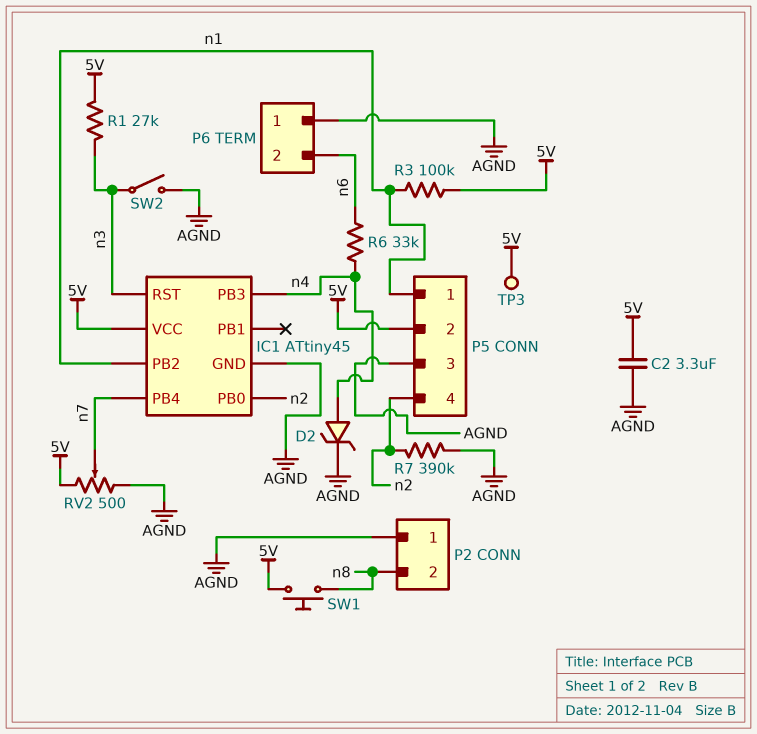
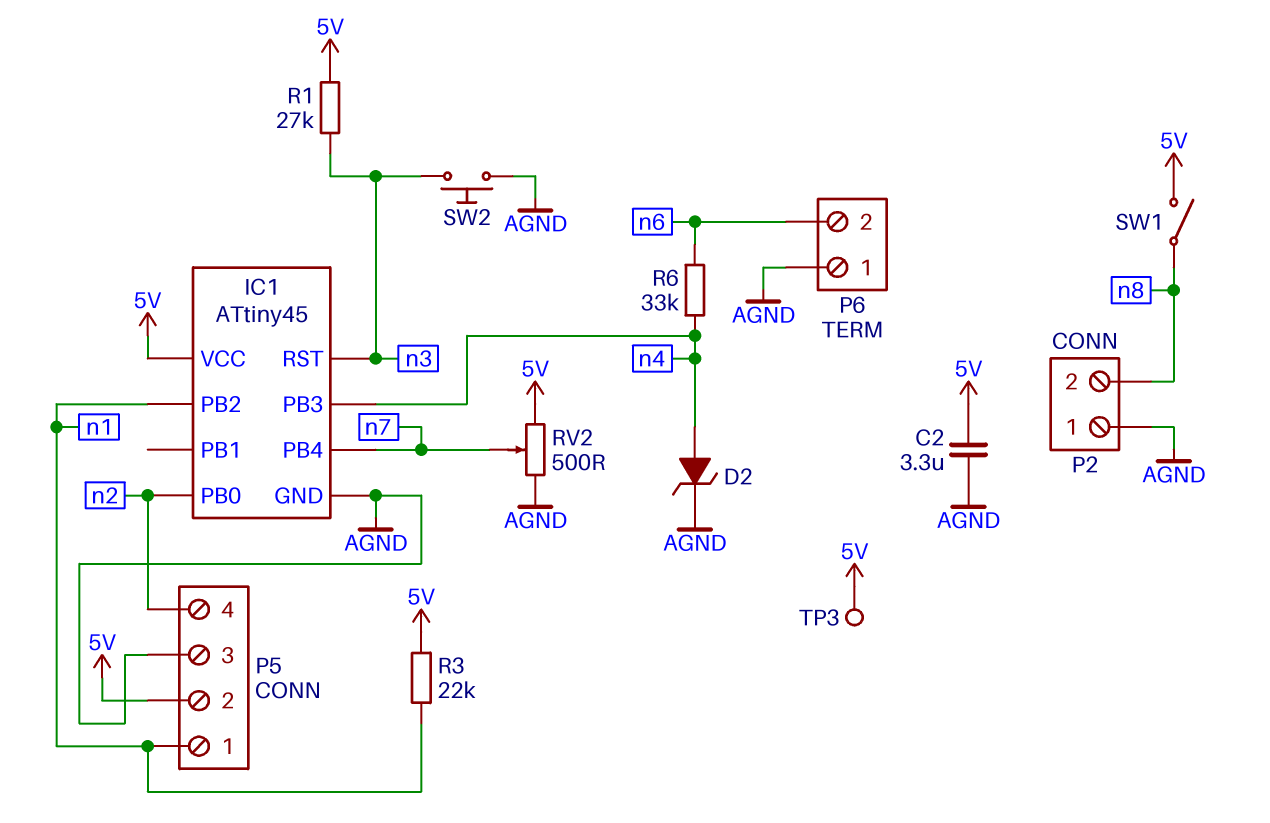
R3: 100k (5V, n1) -> 22k (5V, n1)
R7: 390k (AGND, n2) -> none
SW1: button (5V, n8) -> switch (5V, n8)
SW2: switch (AGND, n3) -> button (AGND, n3)

